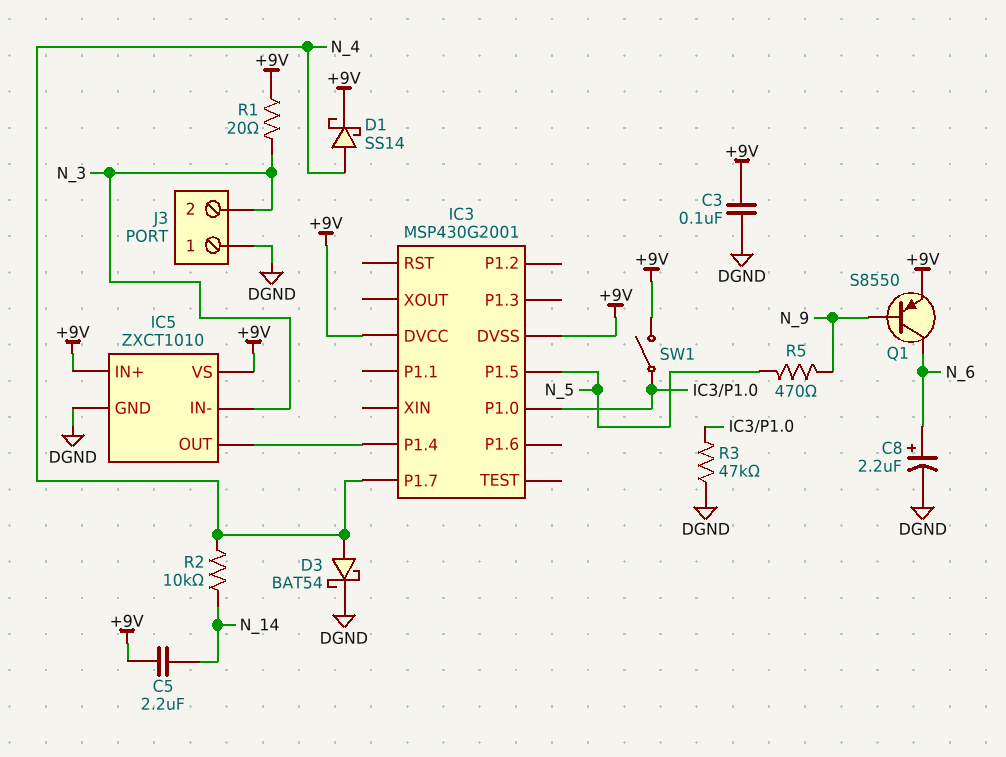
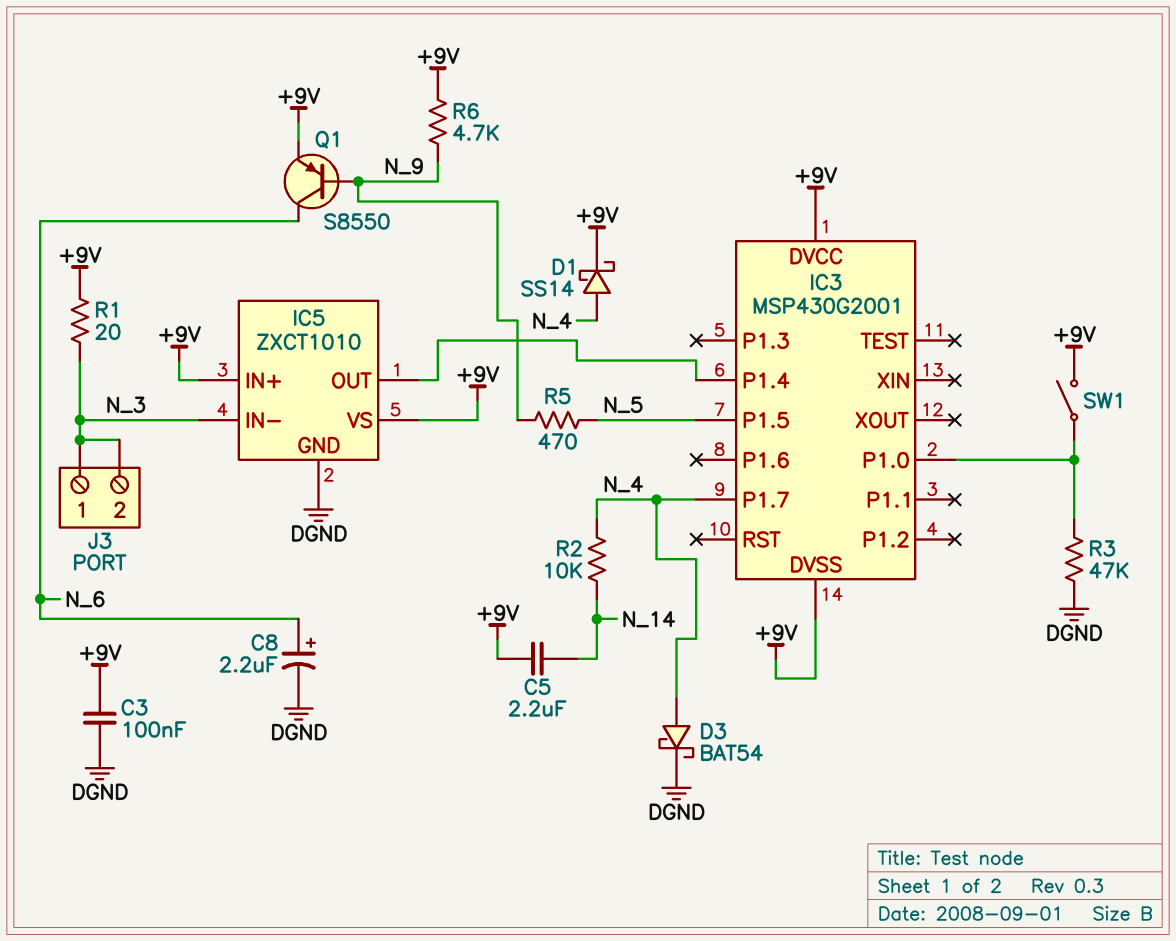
J3 pin 1: DGND -> N_3
R6: none -> 4.7k (+9V, N_9)

